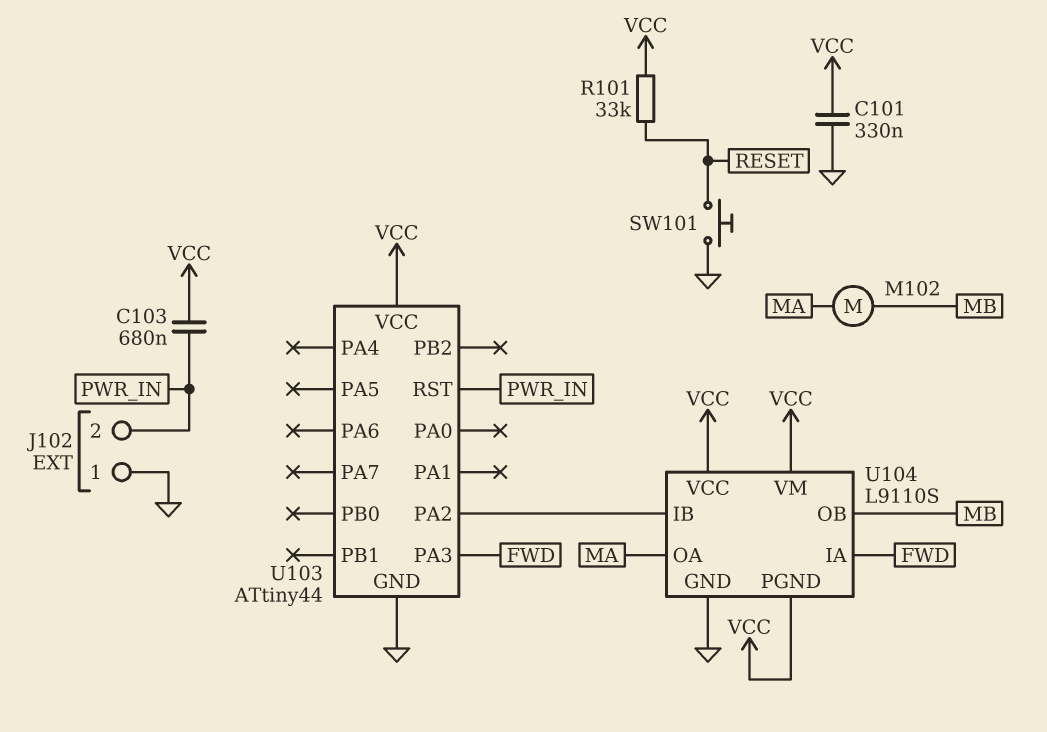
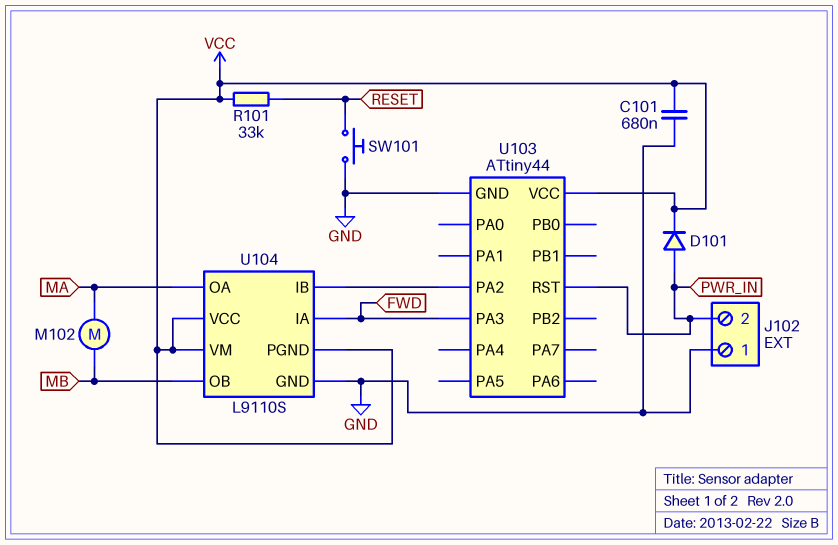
C101: 330nF (GND, VCC) -> 680nF (GND, VCC)
C103: 680nF (PWR_IN, VCC) -> none
D101: none -> diode (A PWR_IN, K VCC)

